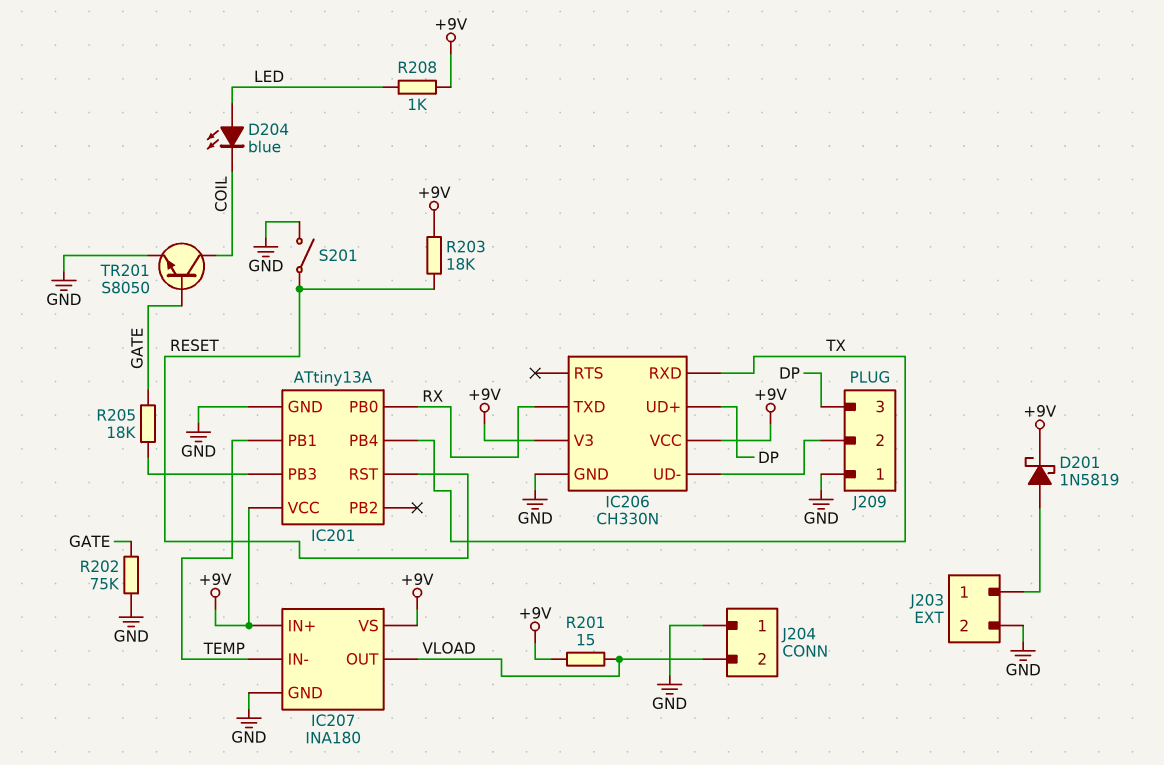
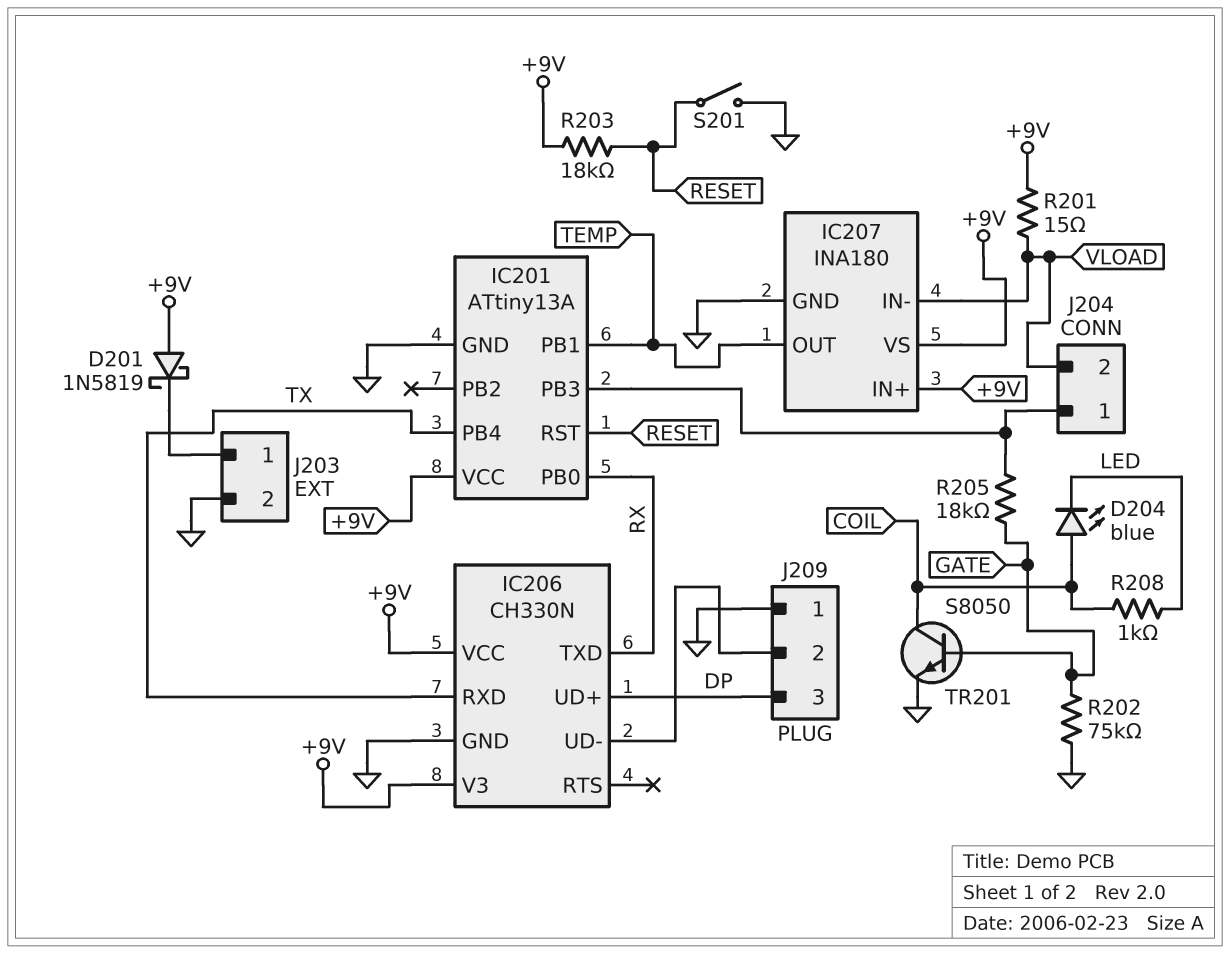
D201: schottky 1N5819 (A J203/1, K +9V) -> schottky 1N5819 (A +9V, K J203/1)
D204: LED blue (A LED, K COIL) -> LED blue (A COIL, K LED)
IC207 pin IN-: TEMP -> VLOAD
IC207 pin OUT: VLOAD -> TEMP
J204 pin 1: GND -> IC201/PB3
R208: 1k (+9V, LED) -> 1k (COIL, LED)

